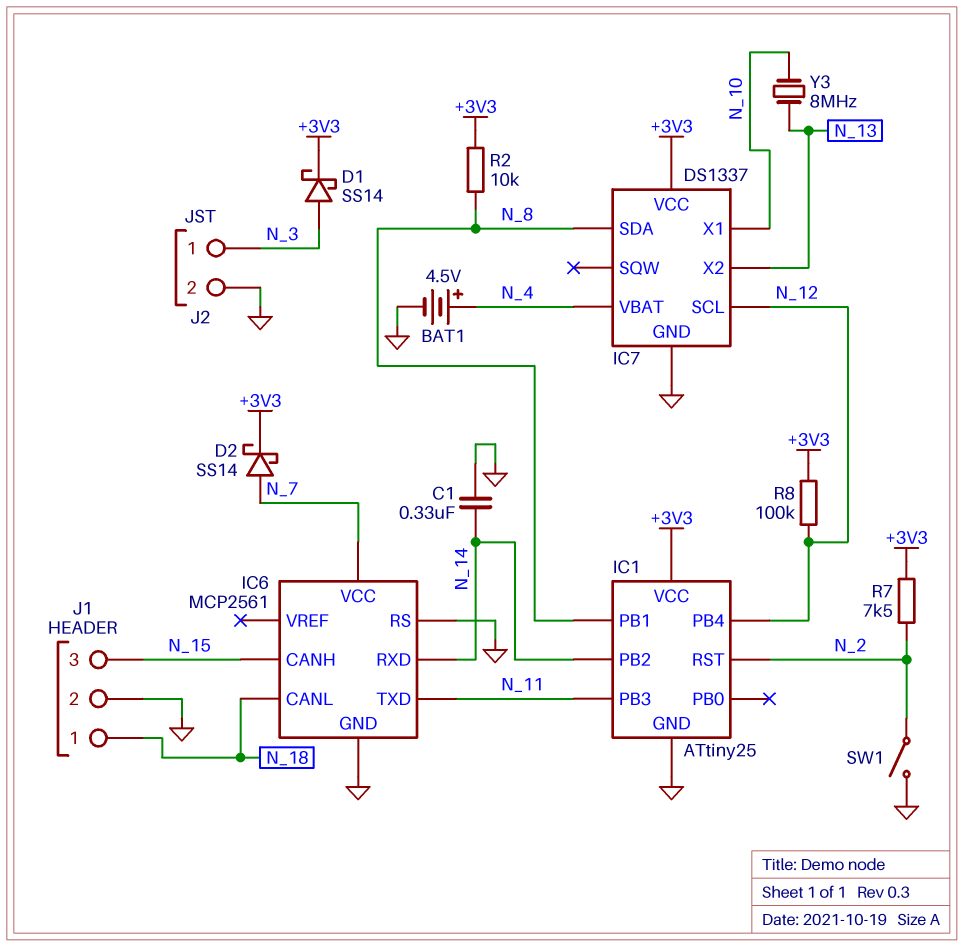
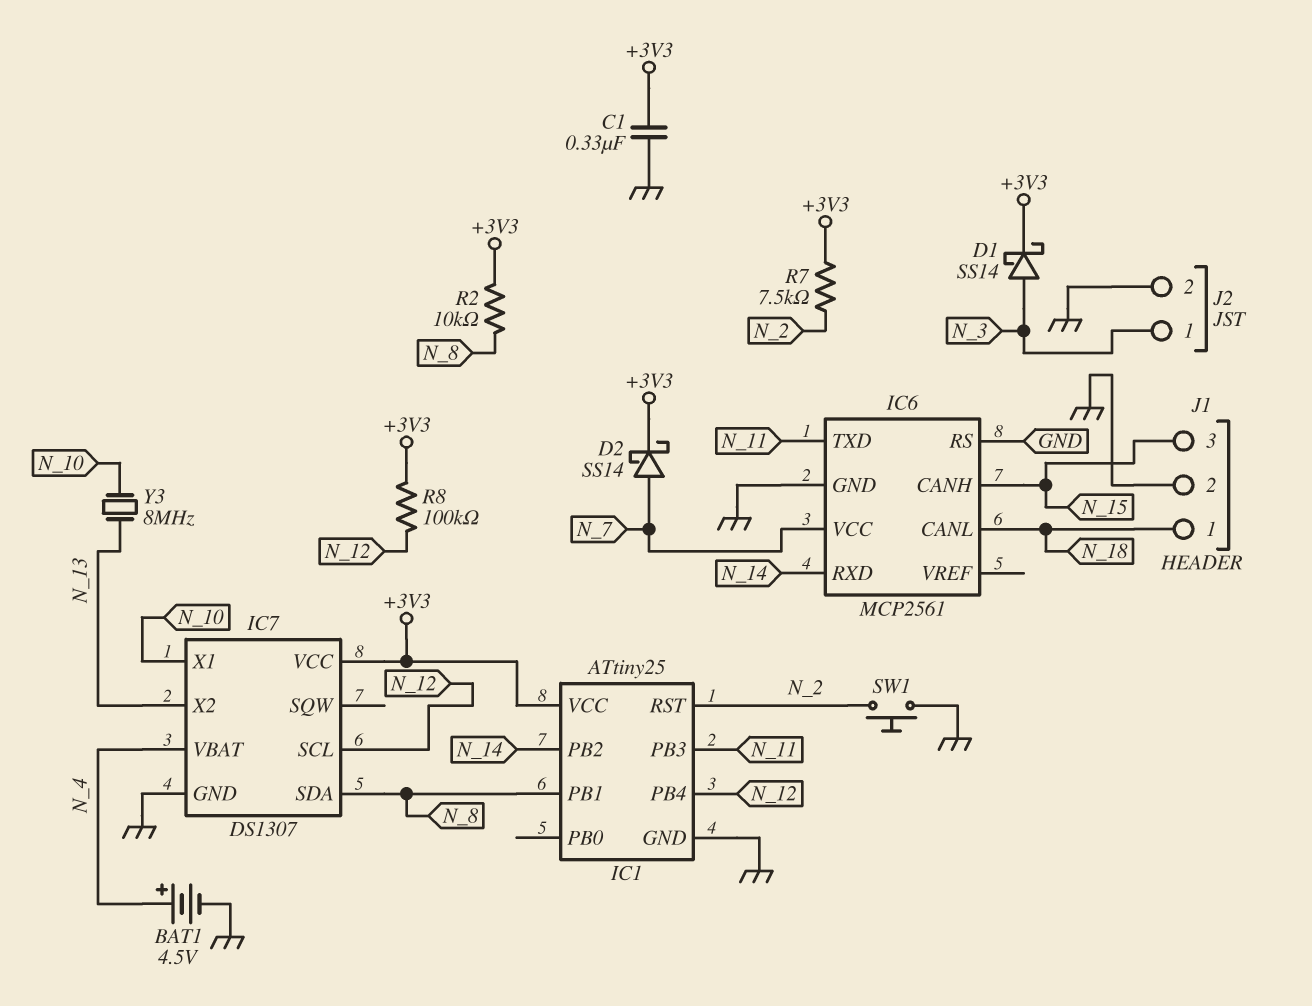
C1: 330nF (GND, N_14) -> 330nF (+3V3, GND)
IC7: DS1337 -> DS1307
SW1: switch (GND, N_2) -> button (GND, N_2)

